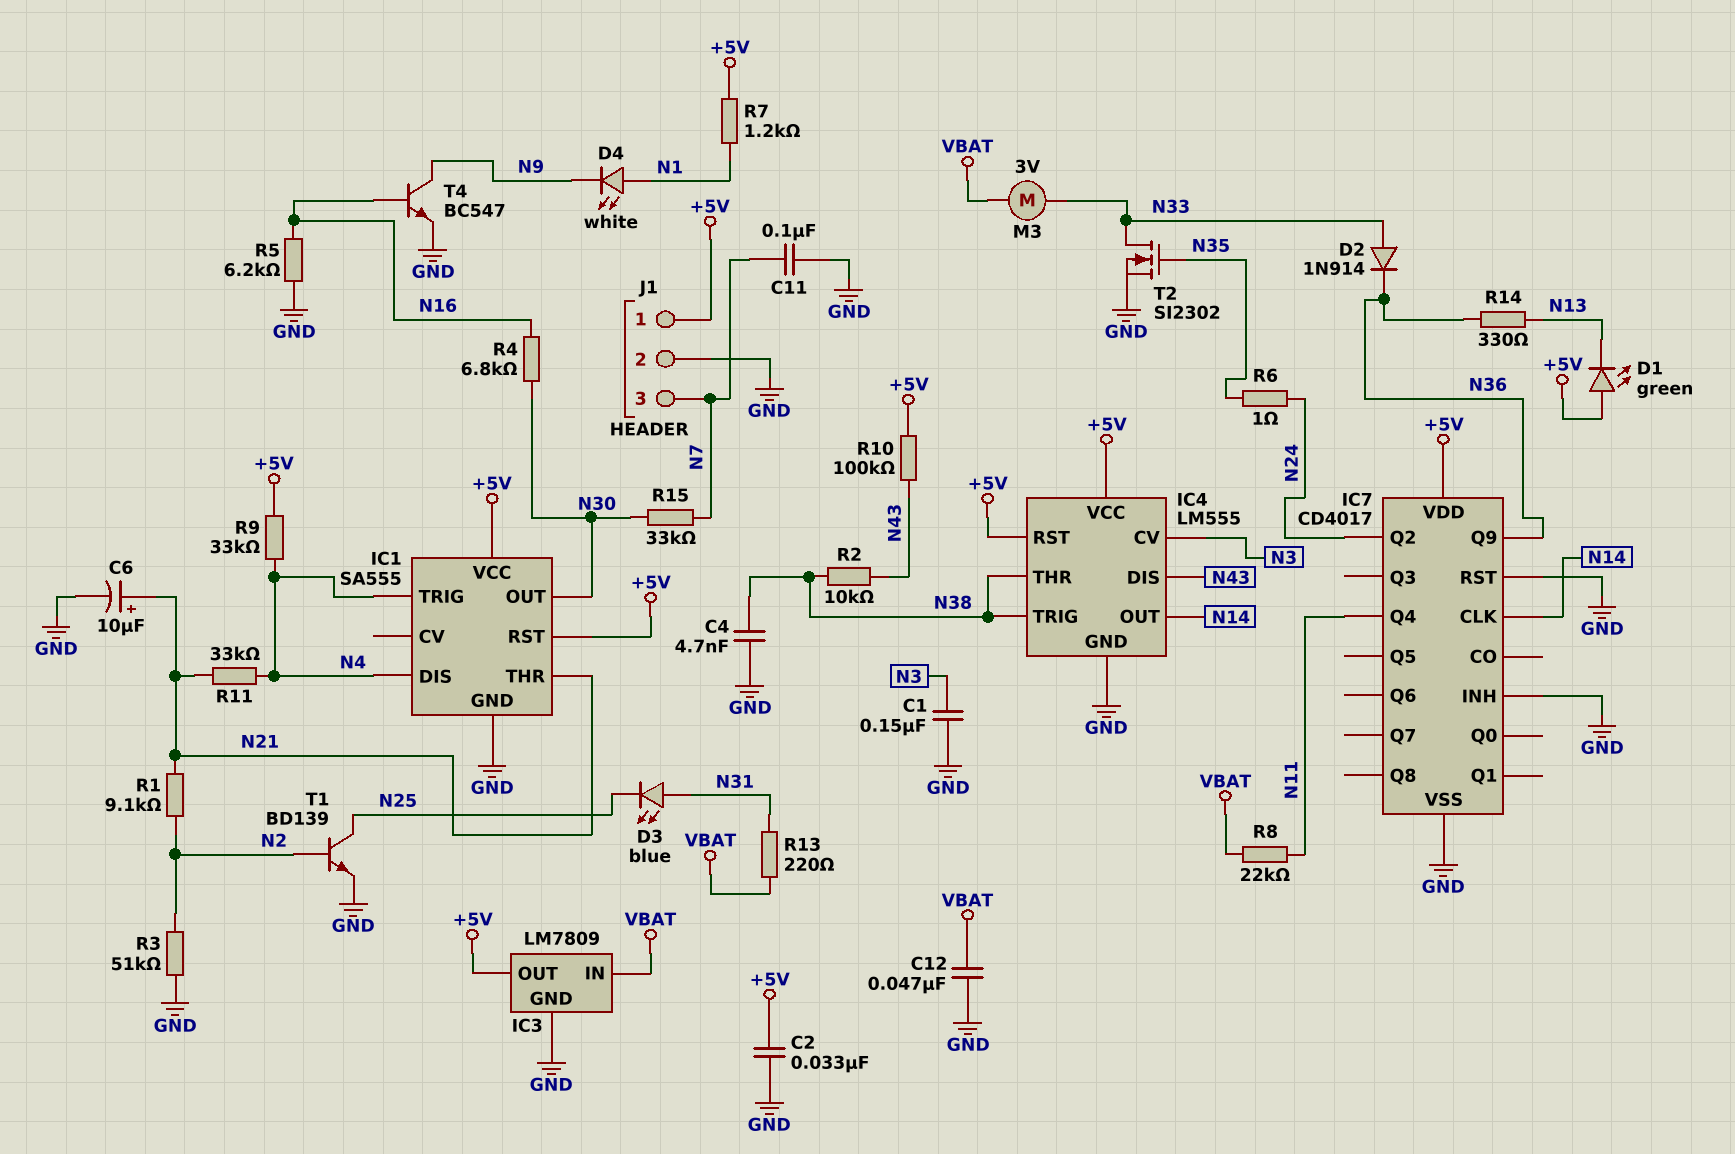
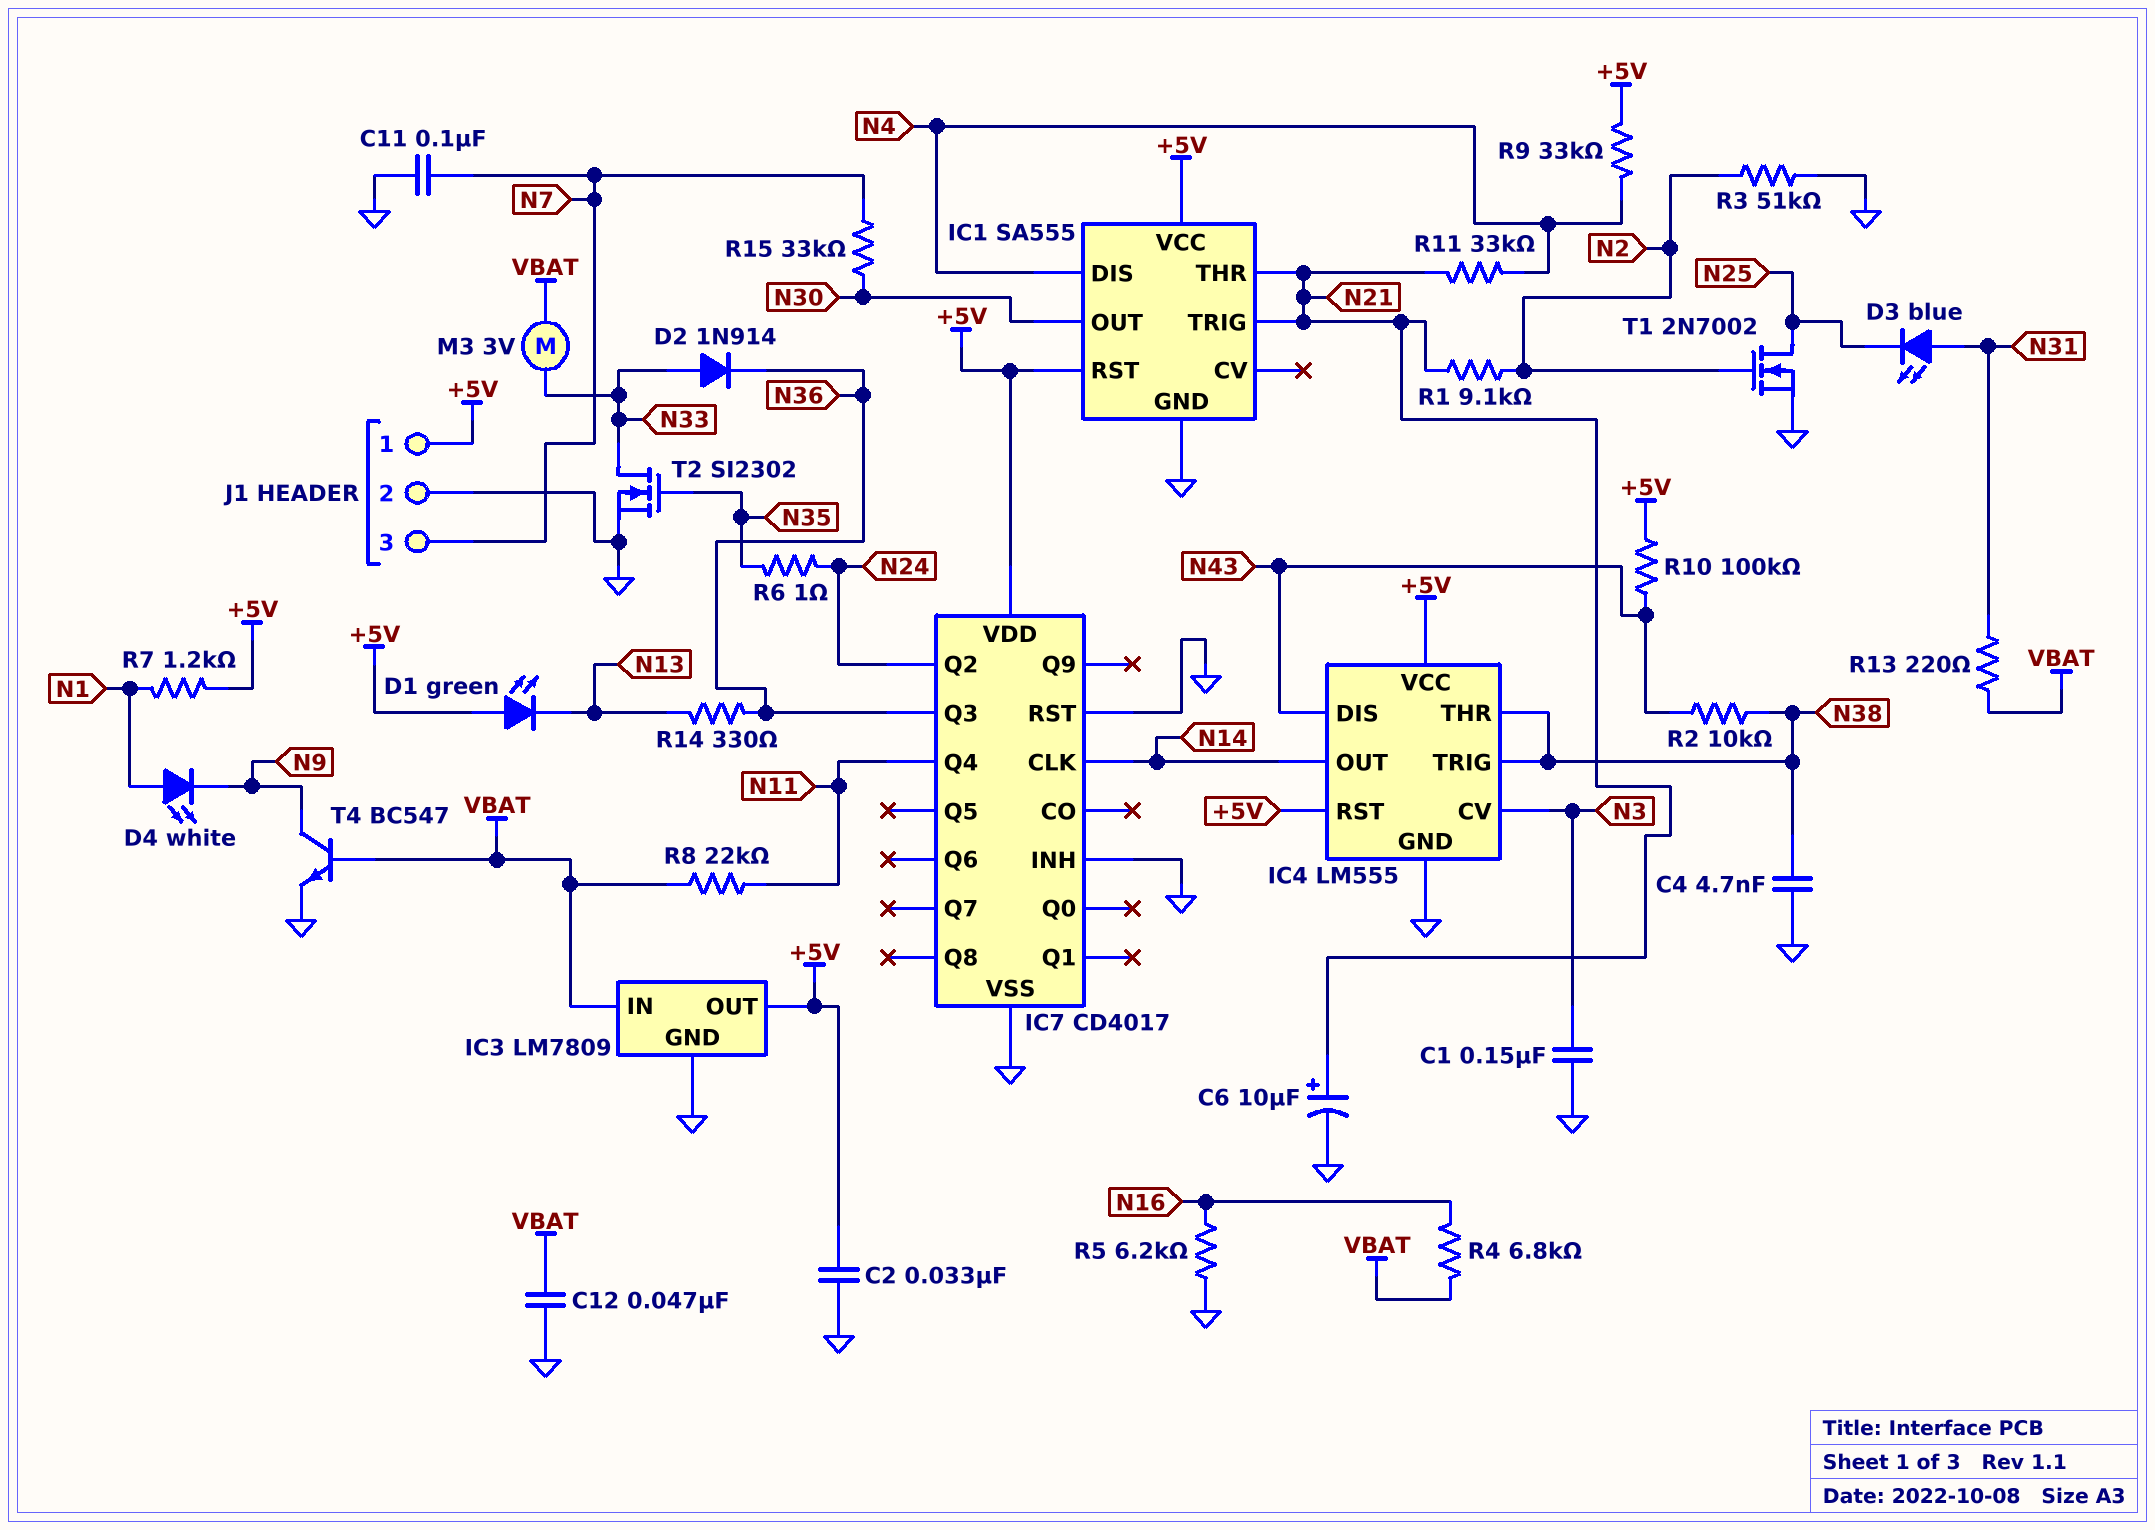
IC1 pin TRIG: N4 -> N21
IC7 pin Q3: none -> N36
IC7 pin Q9: N36 -> none
R4: 6.8k (N16, N30) -> 6.8k (N16, VBAT)
T1: NPN BD139 (B N2, C N25, E GND) -> NMOS 2N7002 (G N2, D N25, S GND)
T4: NPN BC547 (B N16, C N9, E GND) -> NPN BC547 (B VBAT, C N9, E GND)

